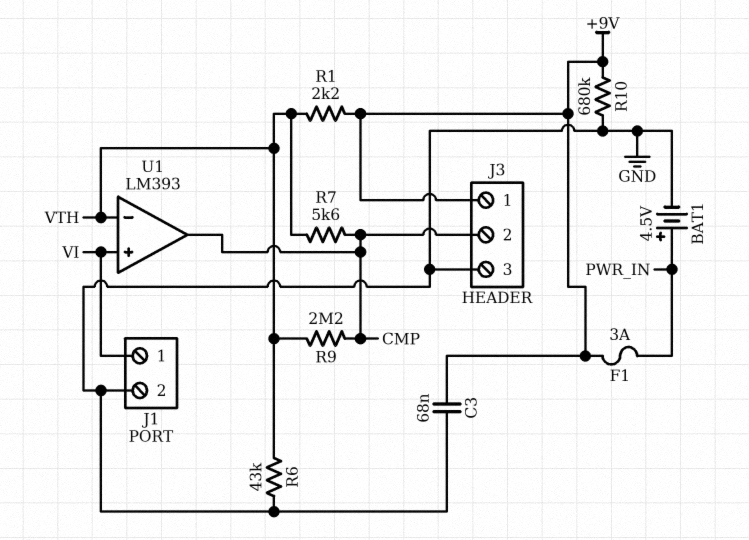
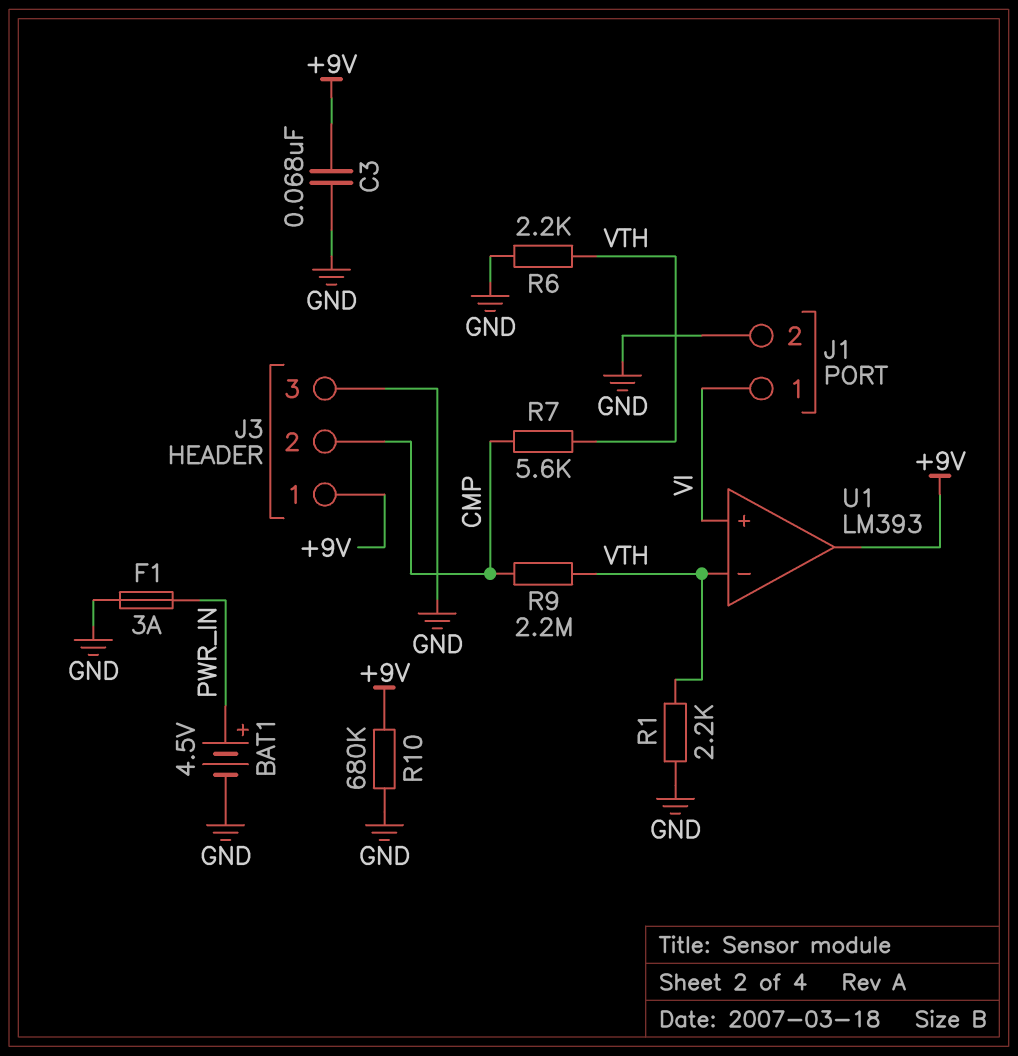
F1: 3A (+9V, PWR_IN) -> 3A (GND, PWR_IN)
R1: 2.2k (+9V, VTH) -> 2.2k (GND, VTH)
R6: 43k (GND, VTH) -> 2.2k (GND, VTH)
U1 pin out: CMP -> +9V

